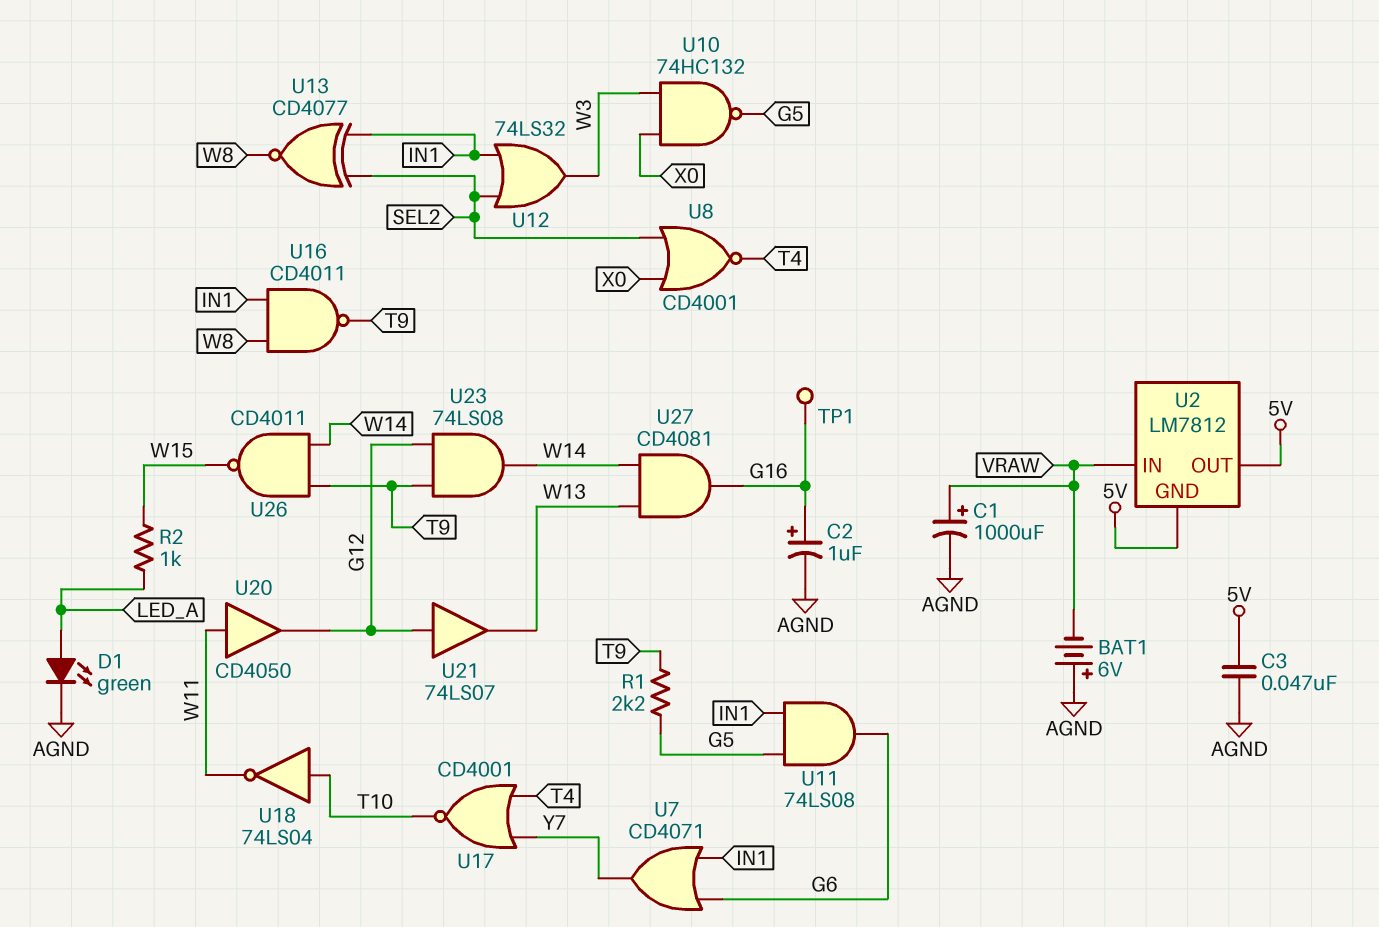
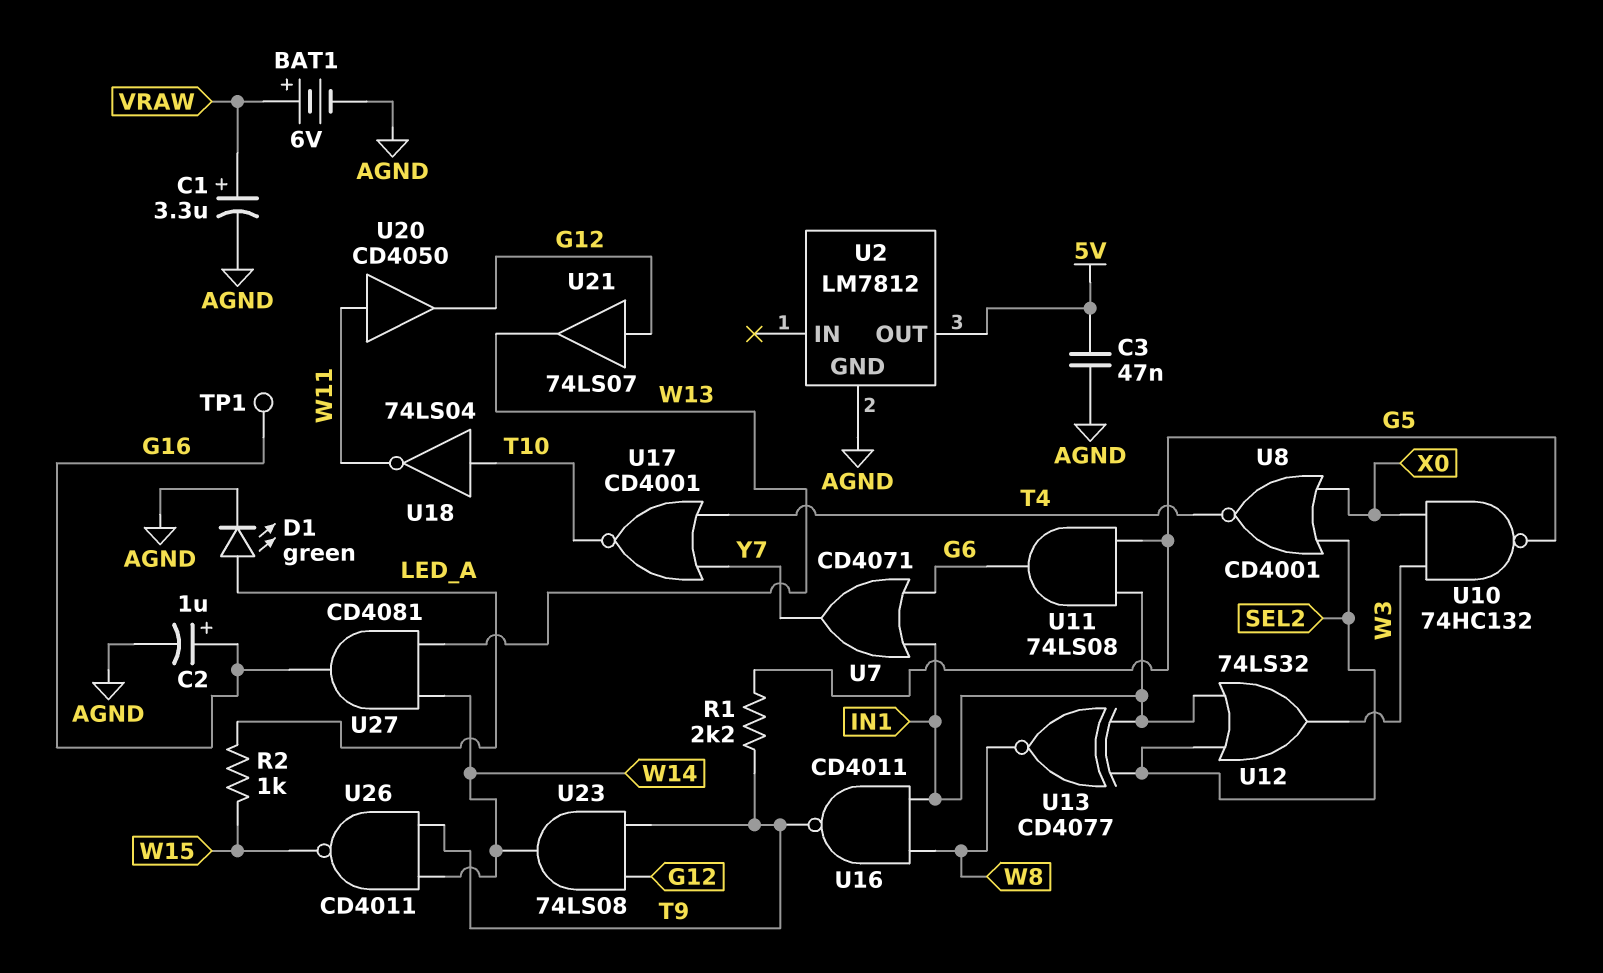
BAT1: 6V (plus AGND, minus VRAW) -> 6V (plus VRAW, minus AGND)
C1: 1000uF (plus VRAW, minus AGND) -> 3.3uF (plus VRAW, minus AGND)
U2 pin GND: 5V -> AGND
U2 pin IN: VRAW -> none

